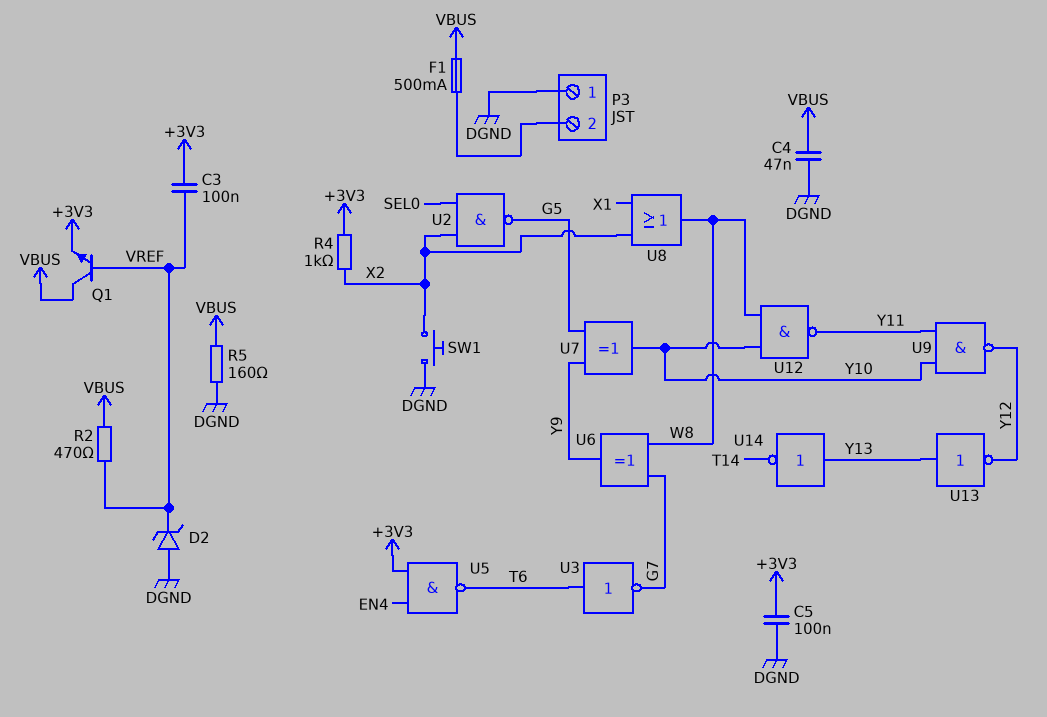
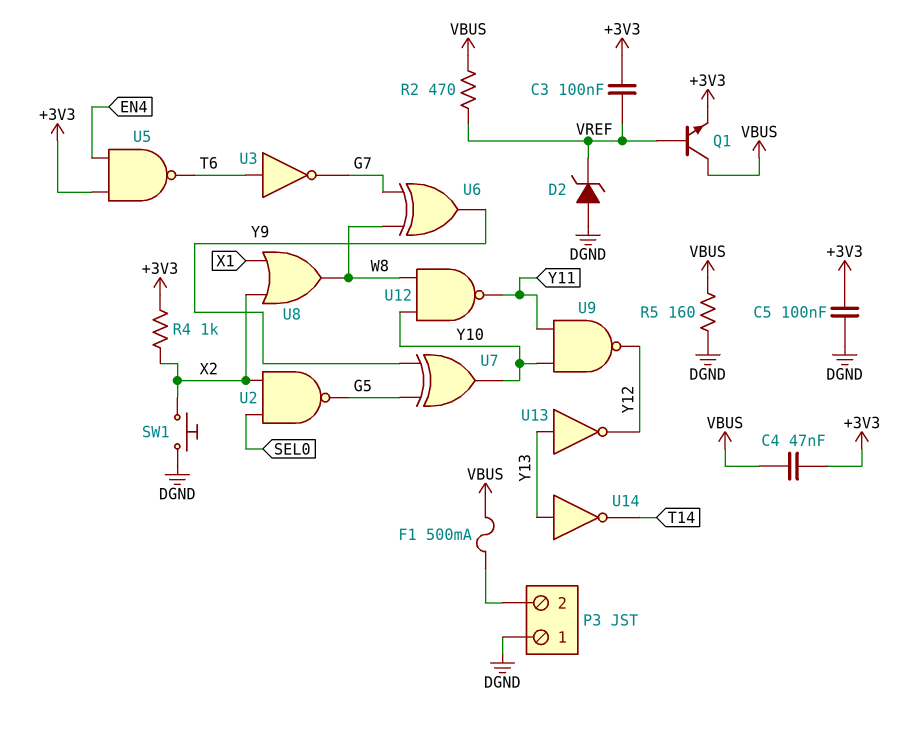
C4: 47nF (DGND, VBUS) -> 47nF (+3V3, VBUS)

